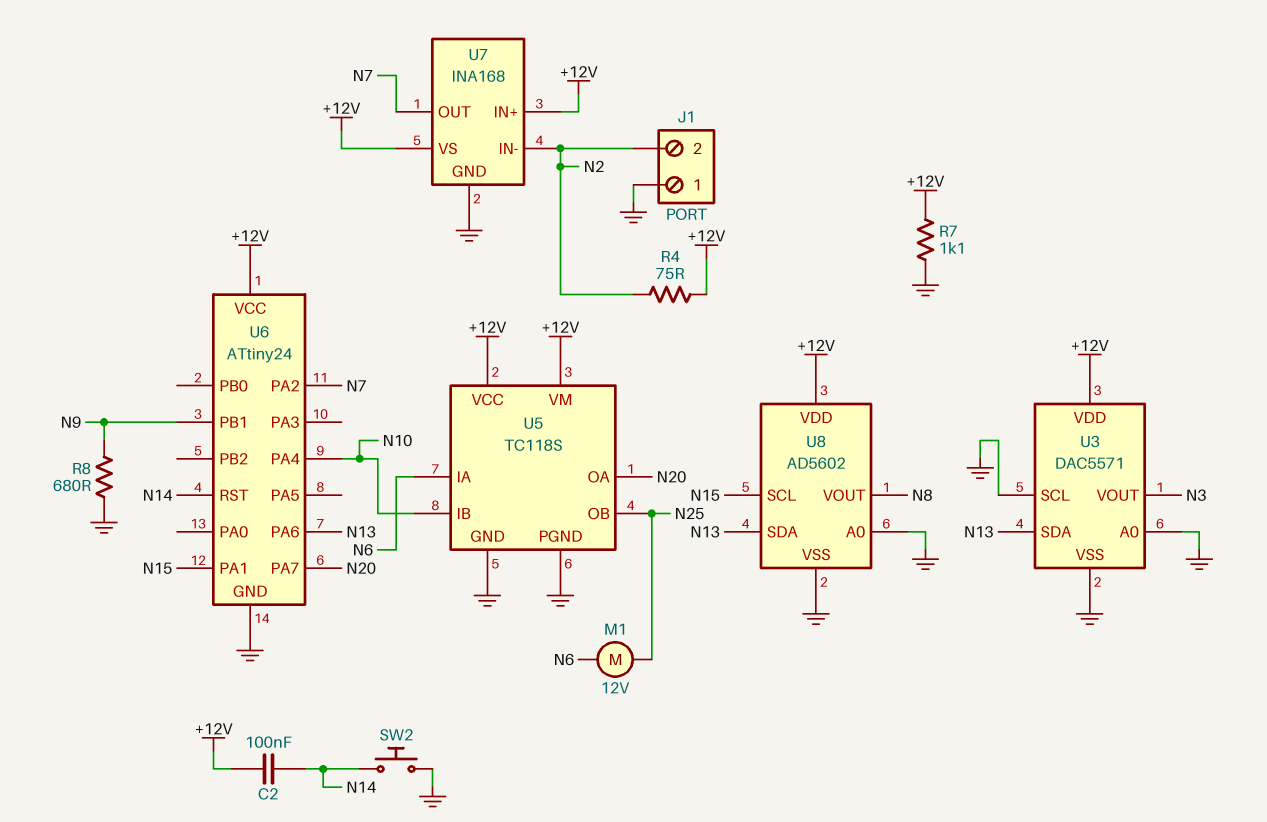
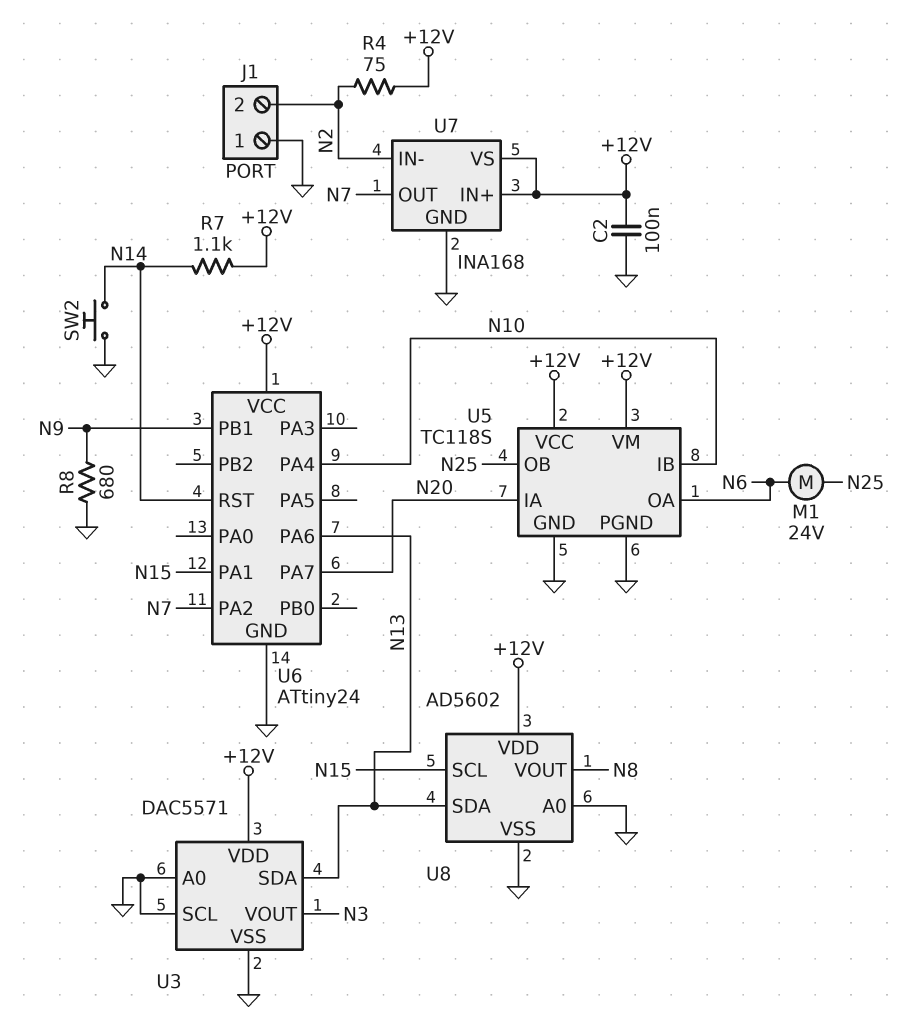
C2: 100nF (+12V, N14) -> 100nF (+12V, GND)
M1: motor 12V (N6, N25) -> motor 24V (N6, N25)
R7: 1.1k (+12V, GND) -> 1.1k (+12V, N14)
U5 pin IA: N6 -> N20
U5 pin OA: N20 -> N6

